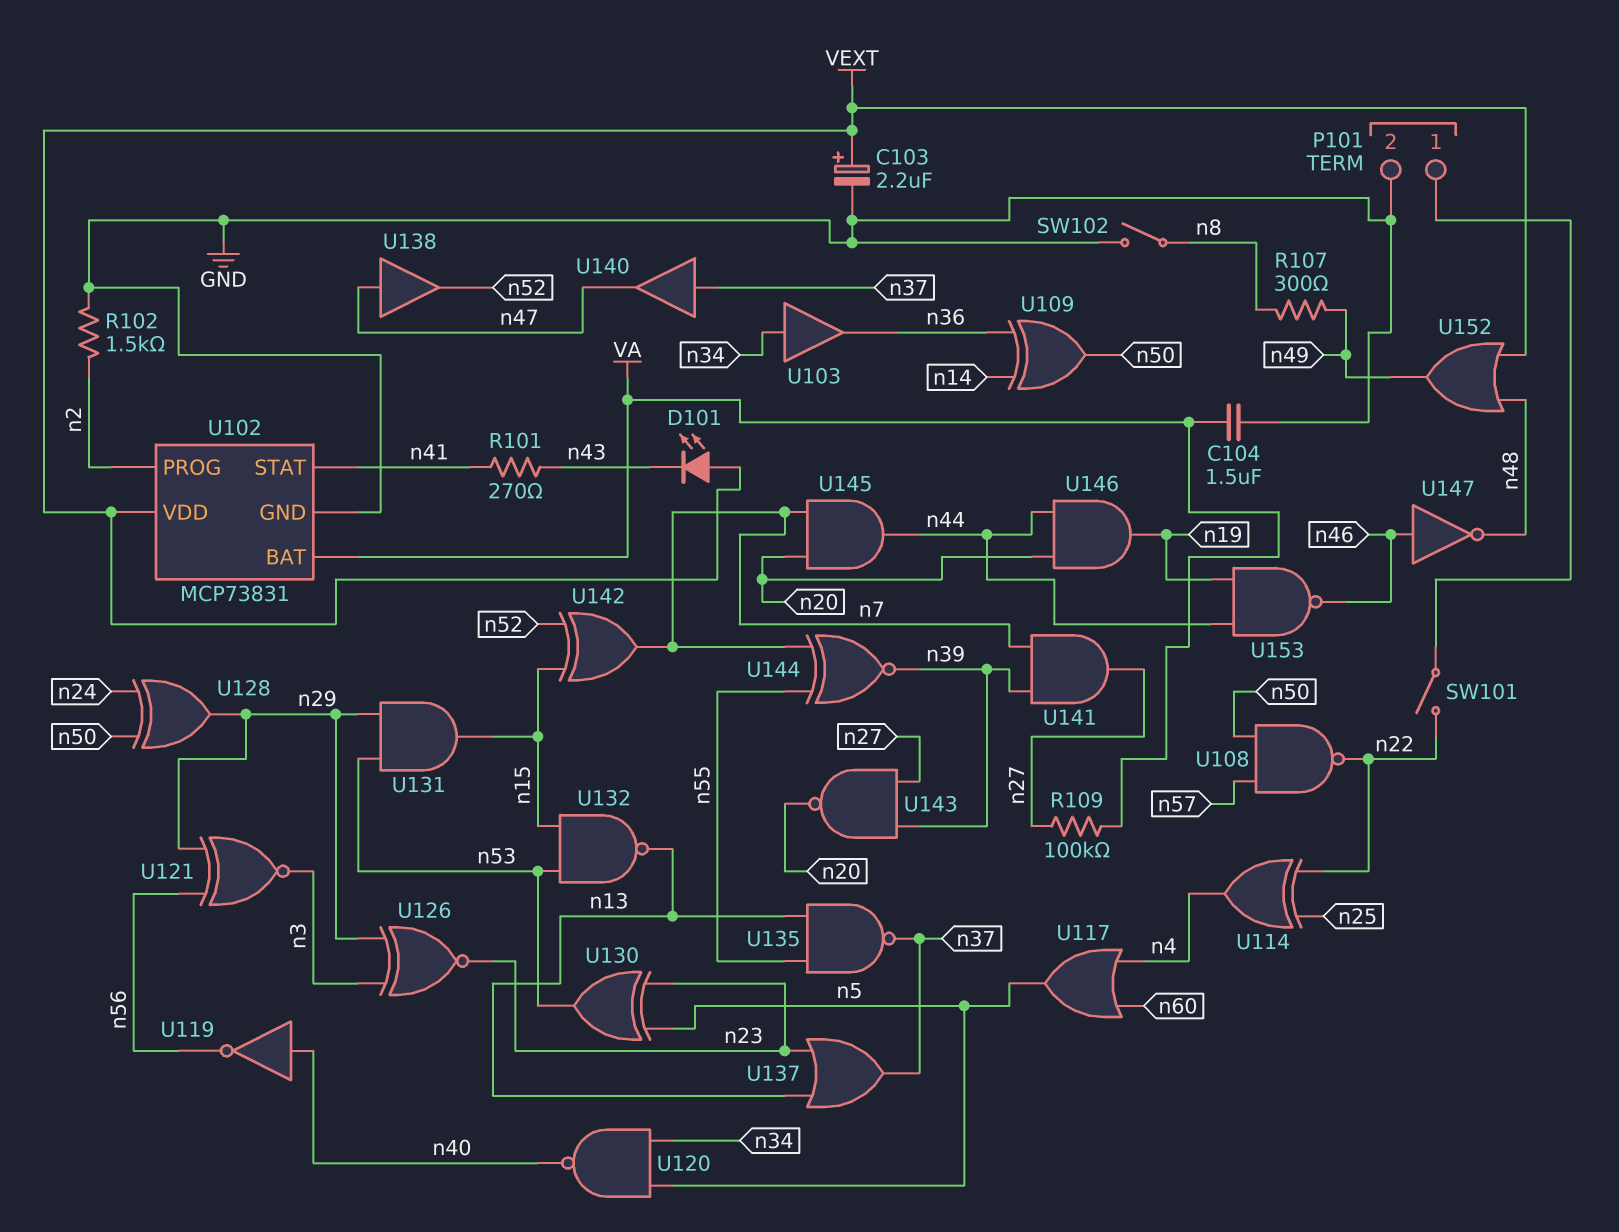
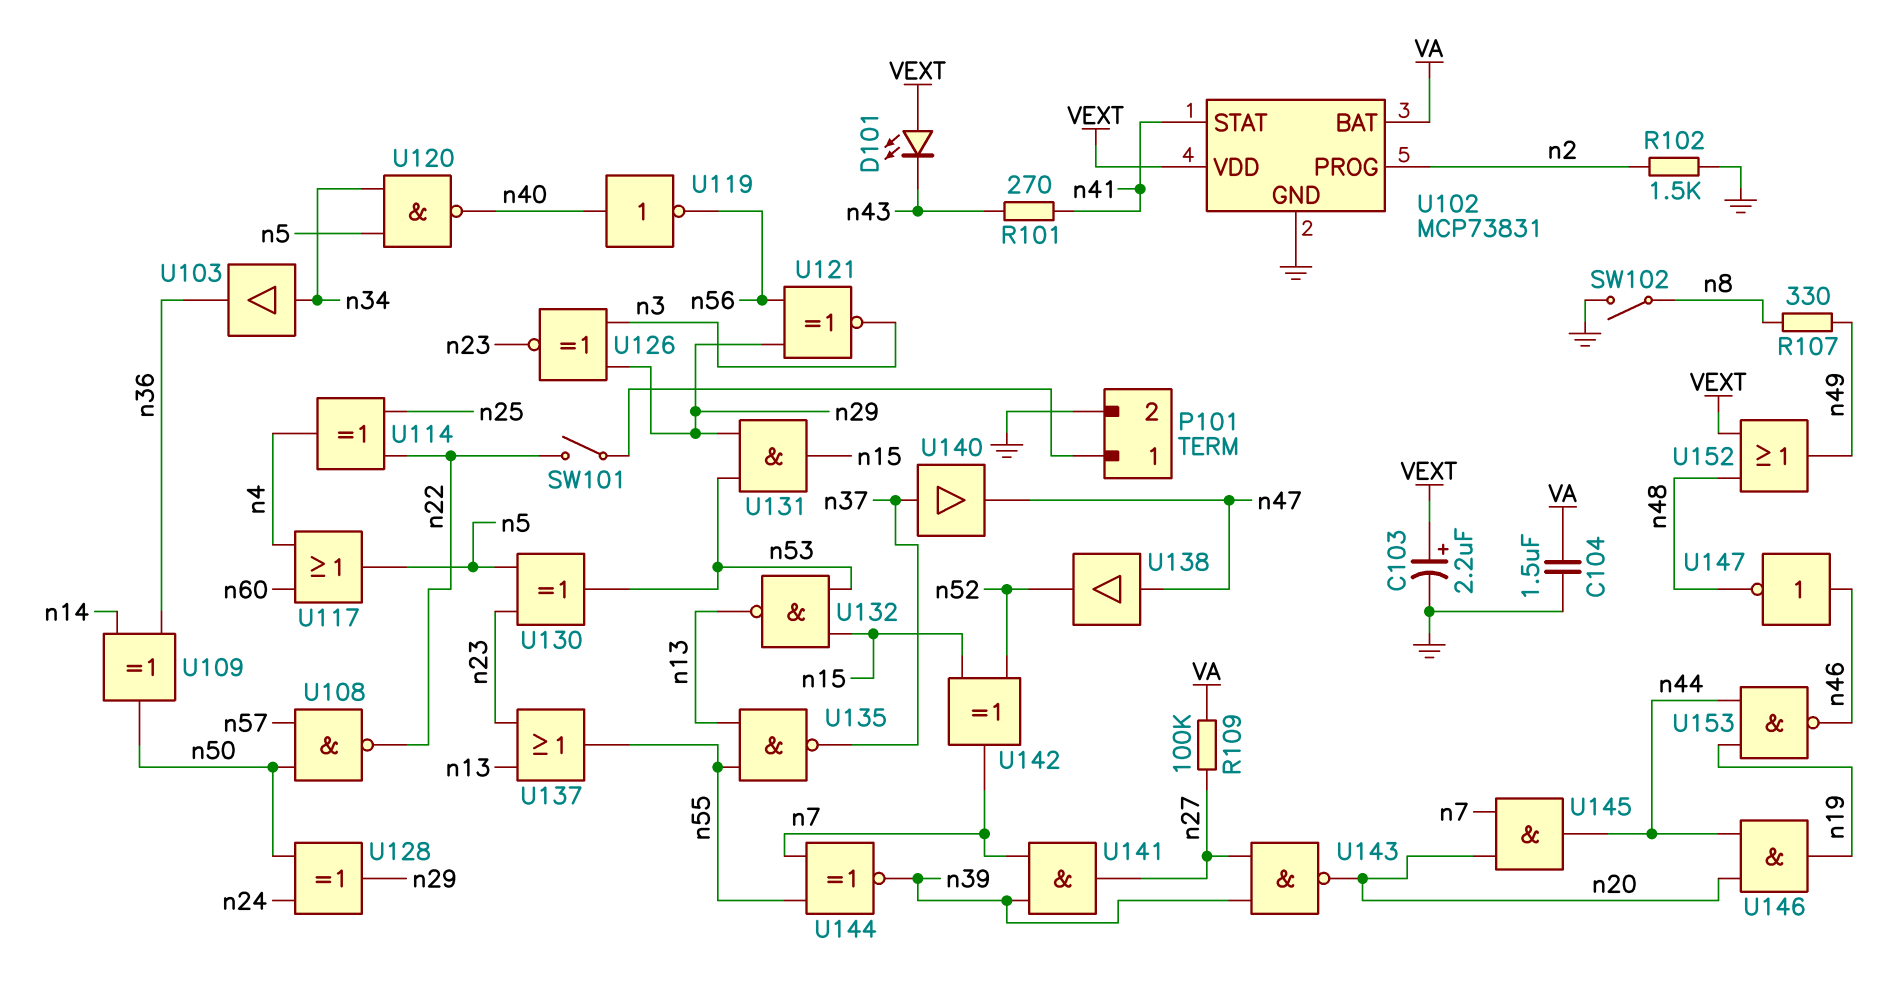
R107: 300 (n8, n49) -> 330 (n8, n49)
U137: OR (in n13, in n23, out n37) -> OR (in n13, in n23, out n55)

